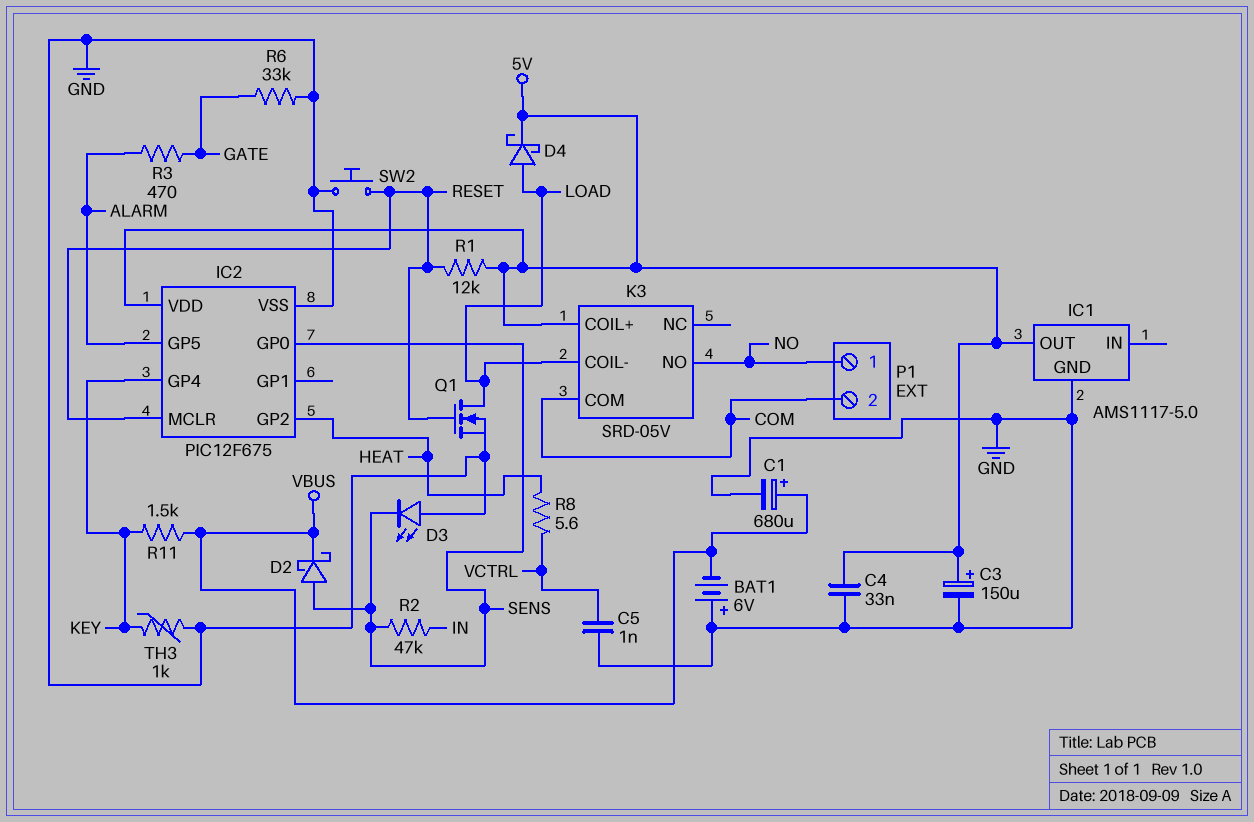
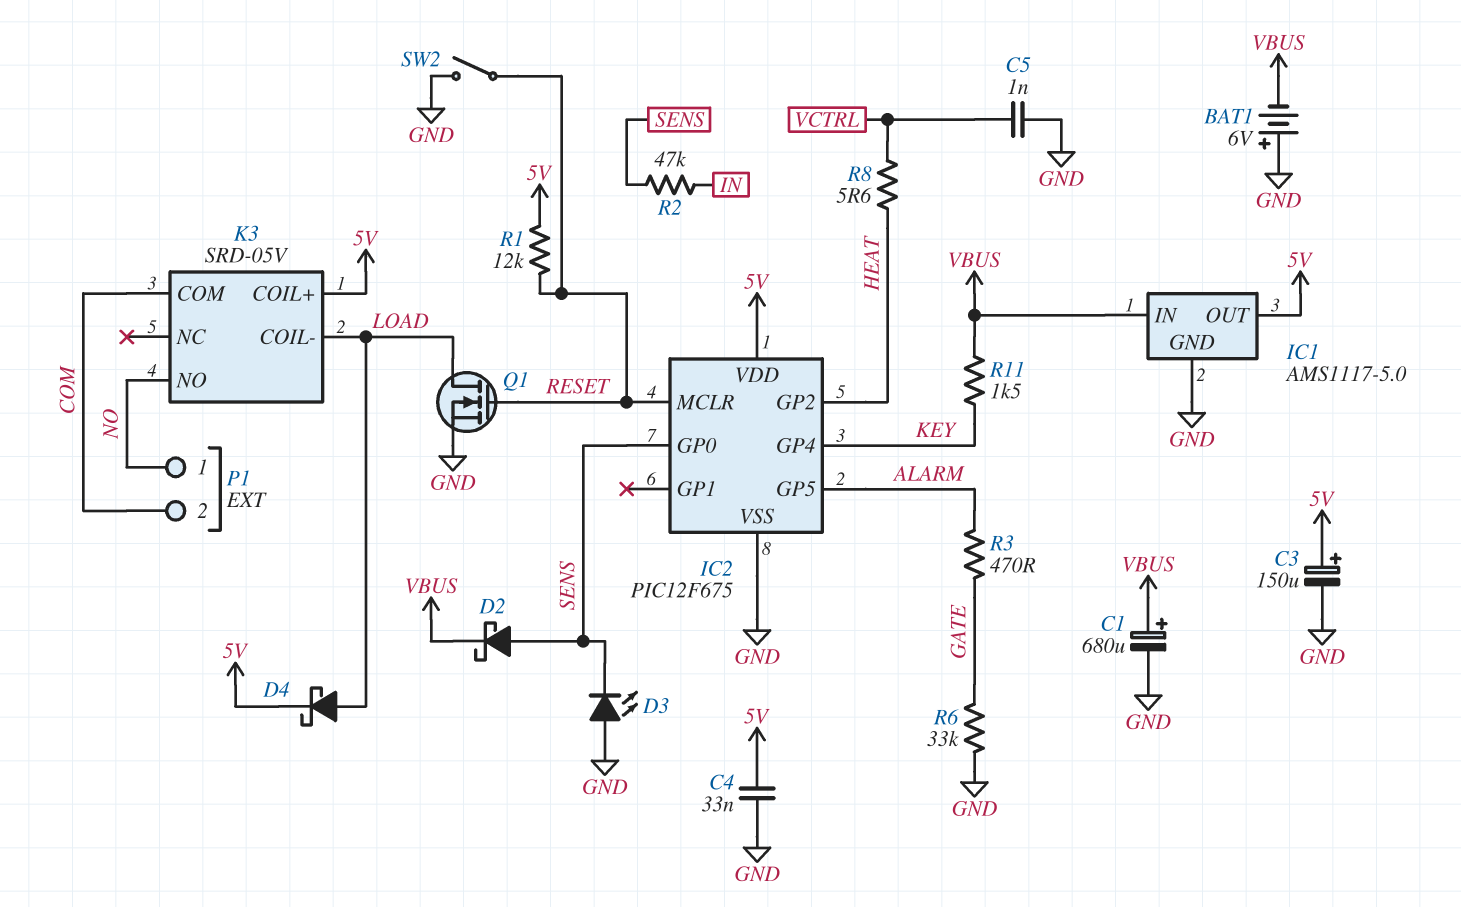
IC1 pin IN: none -> VBUS
SW2: button (GND, RESET) -> switch (GND, RESET)
TH3: 1k (GND, KEY) -> none

